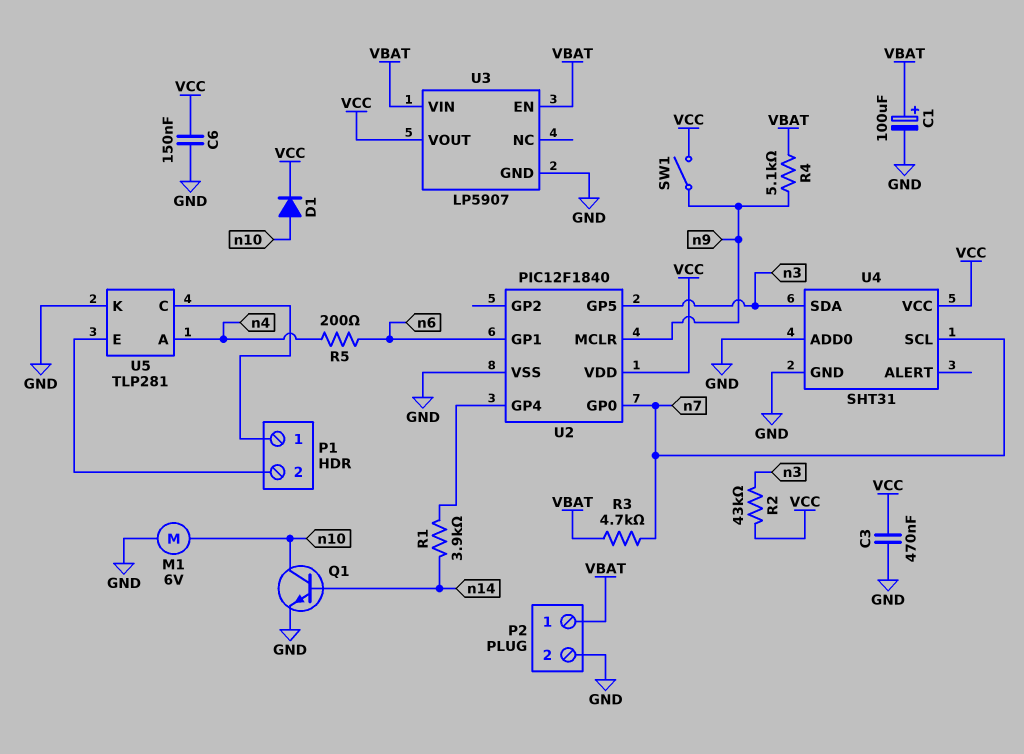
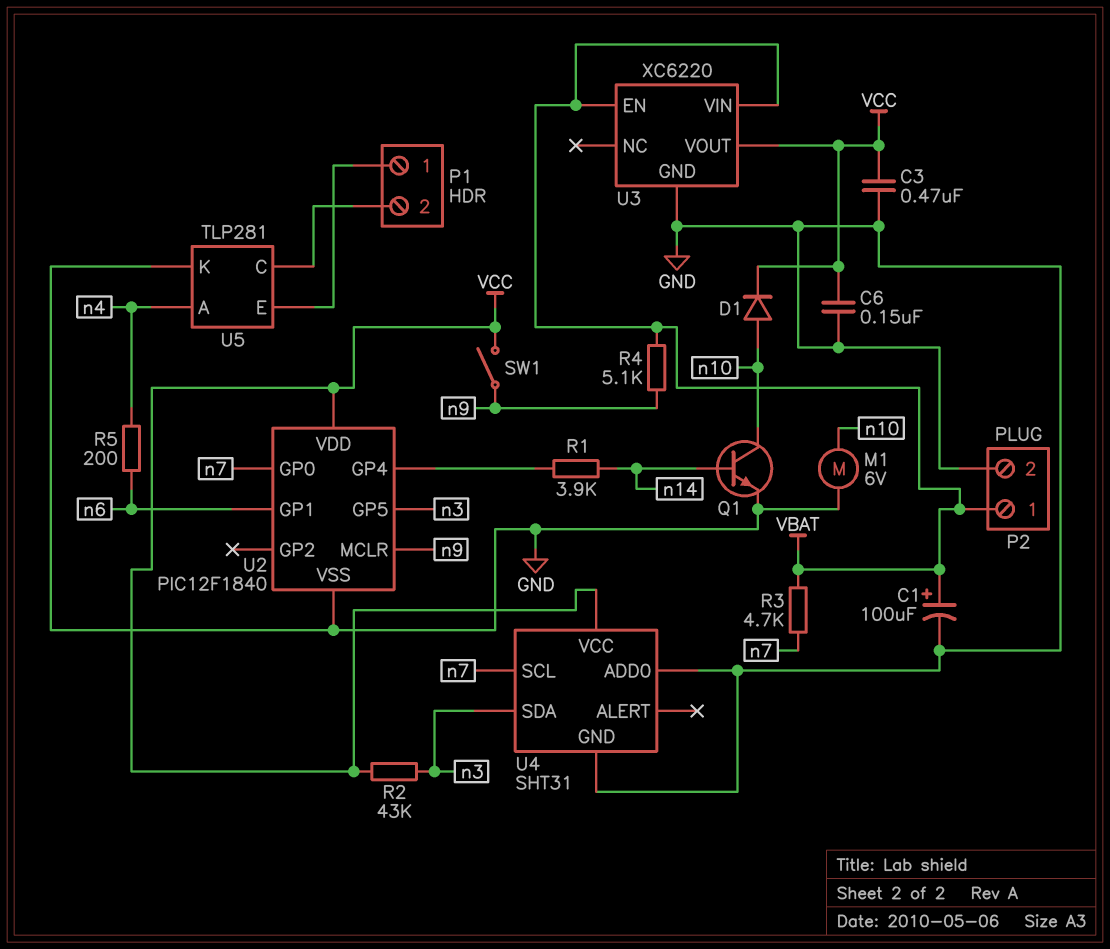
U3: LP5907 -> XC6220
U5 pin C: P1/1 -> P1/2
U5 pin E: P1/2 -> P1/1

